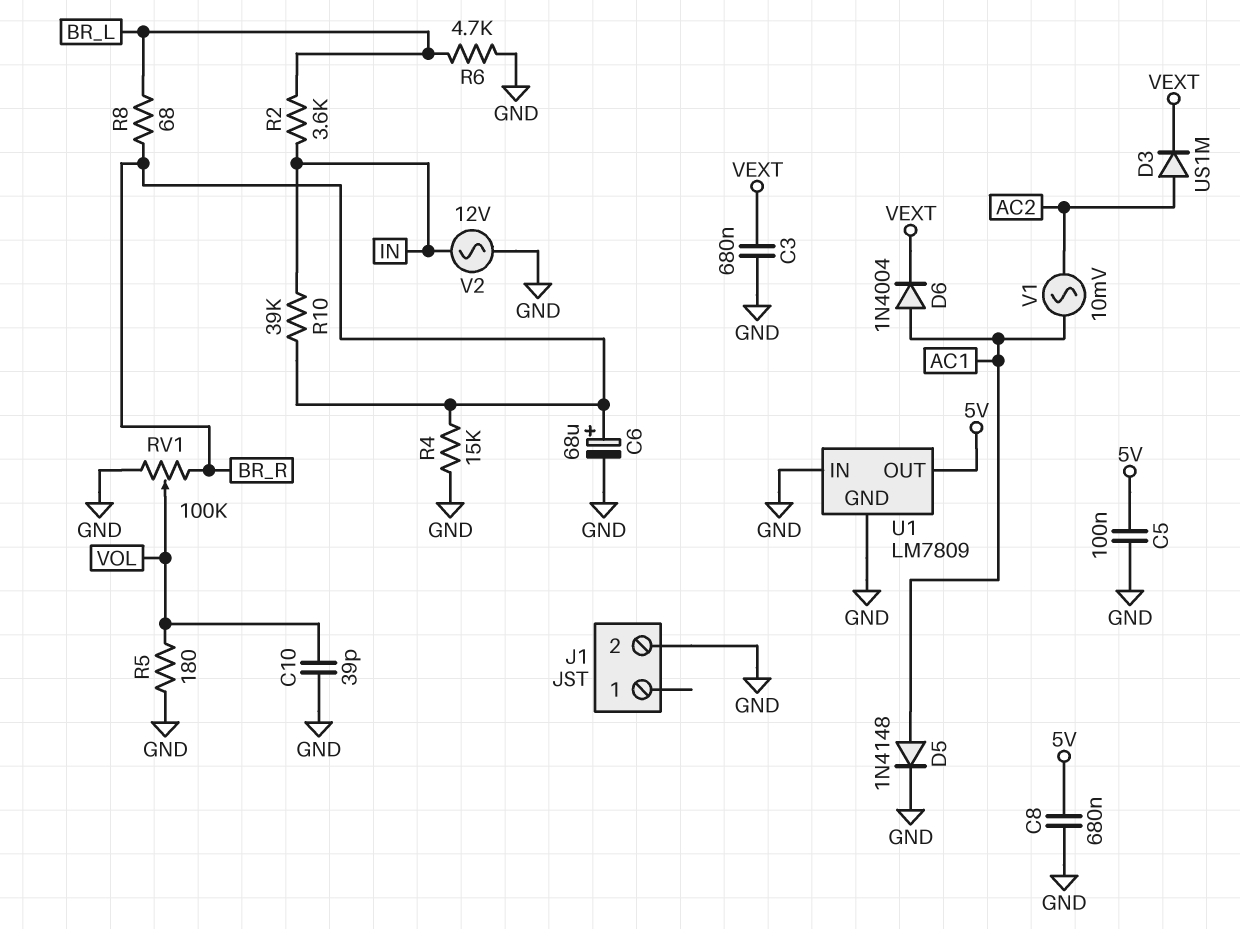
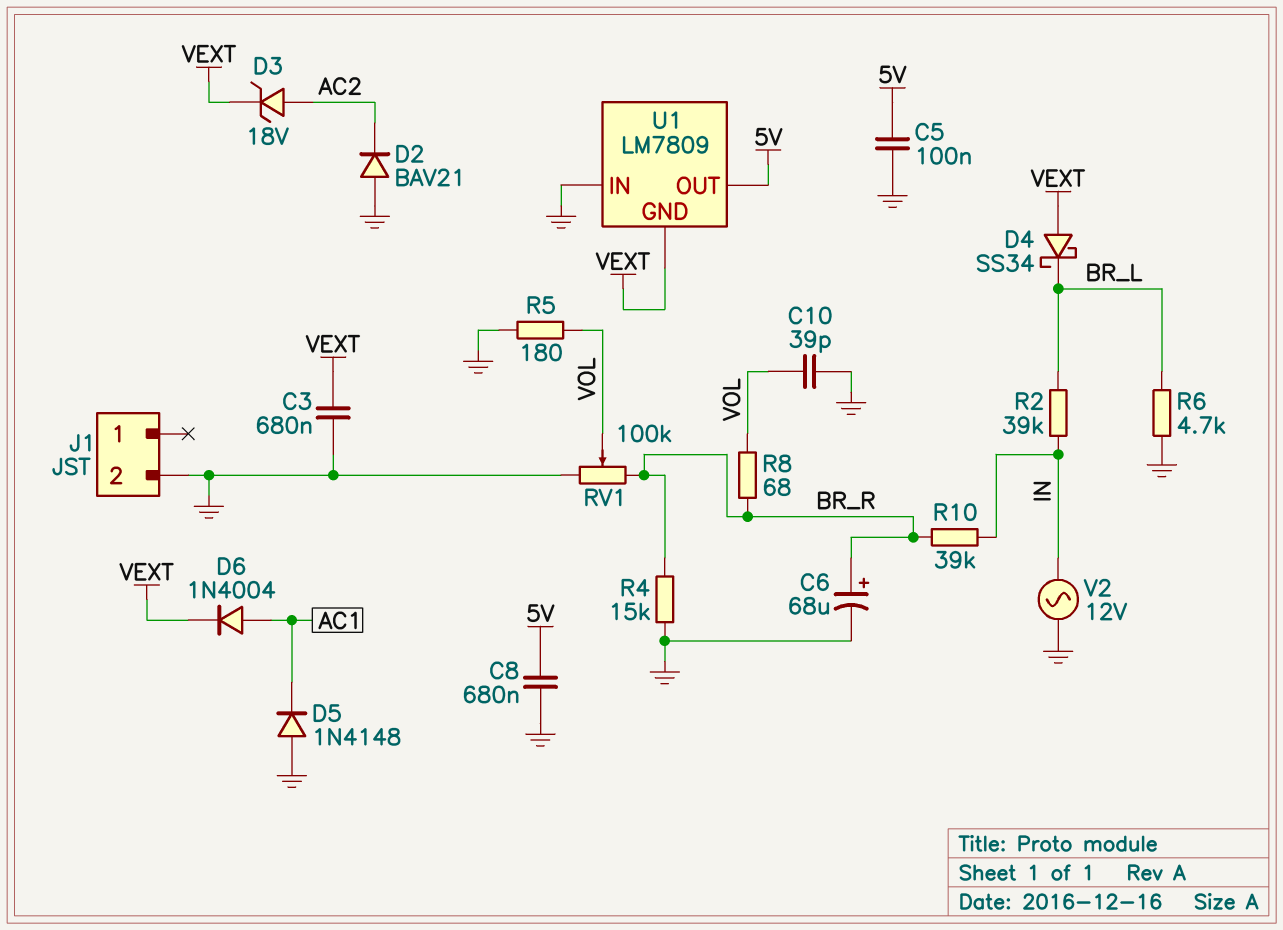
D2: none -> diode BAV21 (A GND, K AC2)
D3: diode US1M (A AC2, K VEXT) -> zener 18V (A AC2, K VEXT)
D4: none -> schottky SS34 (A VEXT, K BR_L)
D5: diode 1N4148 (A AC1, K GND) -> diode 1N4148 (A GND, K AC1)
R2: 3.6k (BR_L, IN) -> 39k (BR_L, IN)
R8: 68 (BR_L, BR_R) -> 68 (BR_R, VOL)
U1 pin GND: GND -> VEXT
V1: AC 10mV (AC1, AC2) -> none

